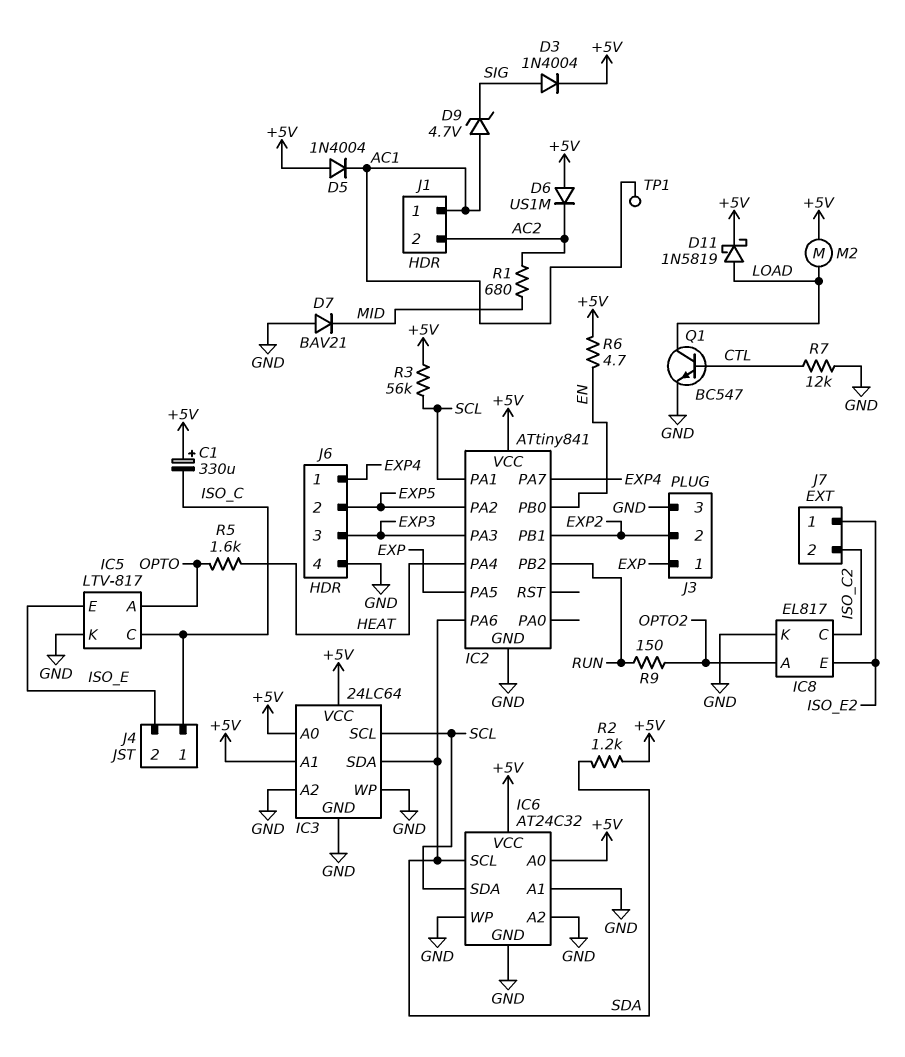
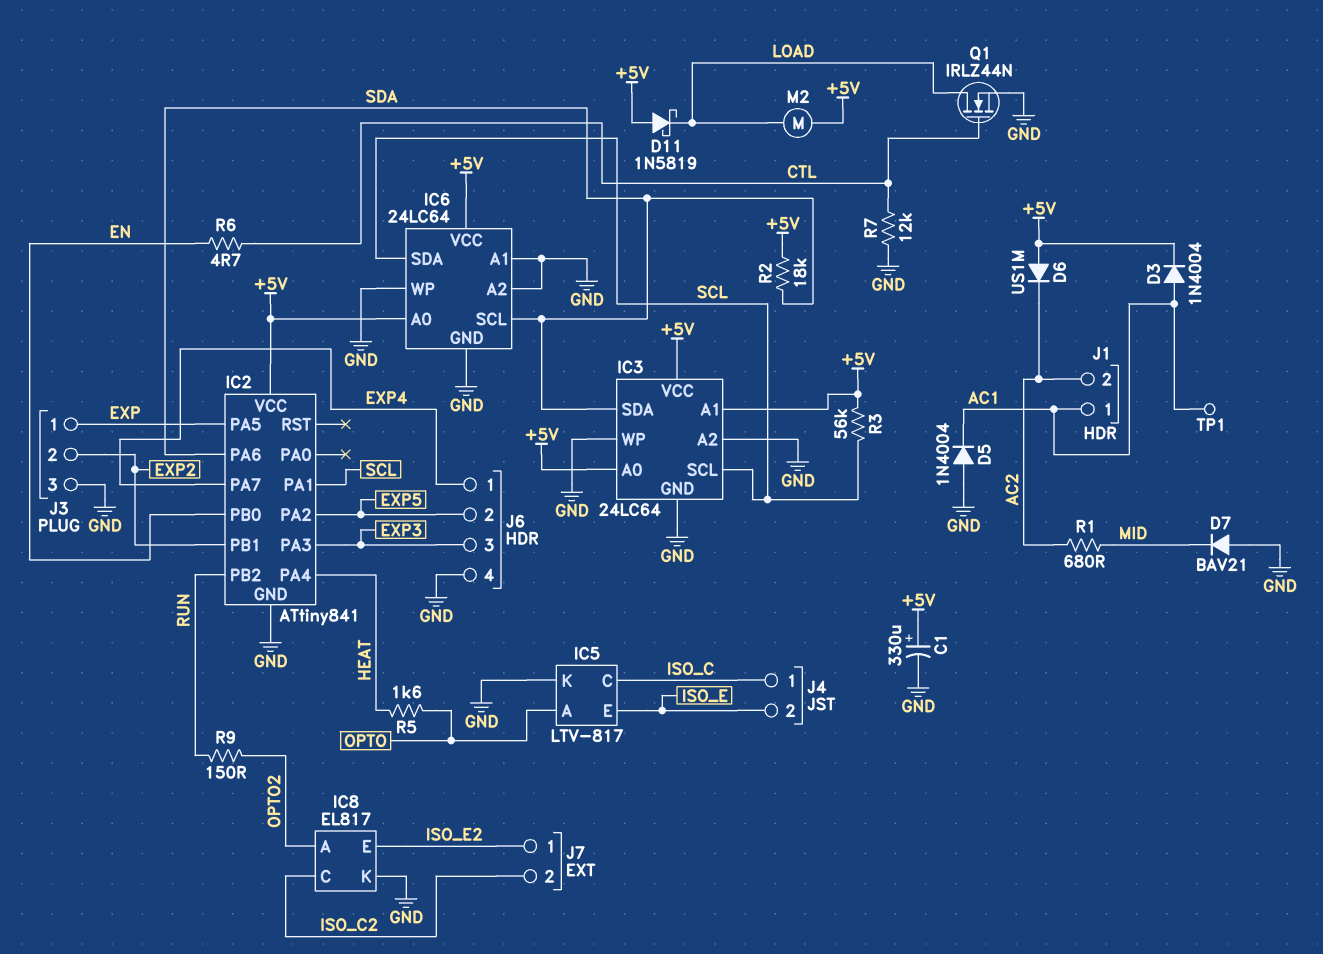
C1: 330uF (plus +5V, minus ISO_C) -> 330uF (plus +5V, minus GND)
D3: diode 1N4004 (A SIG, K +5V) -> diode 1N4004 (A AC1, K +5V)
D5: diode 1N4004 (A +5V, K AC1) -> diode 1N4004 (A GND, K AC1)
D9: zener 4.7V (A AC1, K SIG) -> none
D11: schottky 1N5819 (A LOAD, K +5V) -> schottky 1N5819 (A +5V, K LOAD)
IC6: AT24C32 -> 24LC64
Q1: NPN BC547 (B CTL, C LOAD, E GND) -> NMOS IRLZ44N (G CTL, D LOAD, S GND)
R2: 1.2k (+5V, SDA) -> 18k (+5V, SDA)
R6: 4.7 (+5V, EN) -> 4.7 (CTL, EN)

